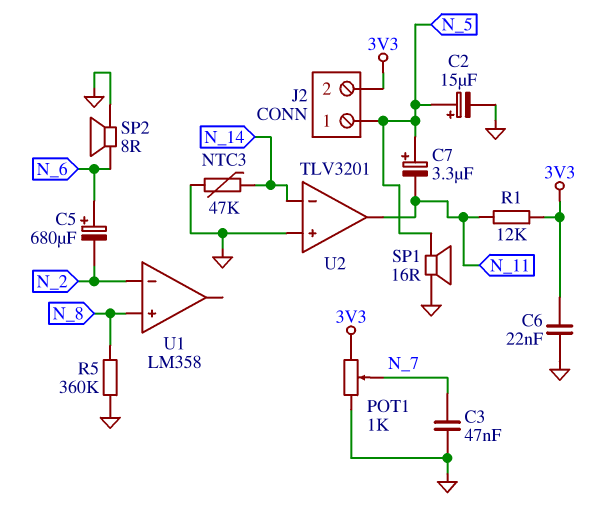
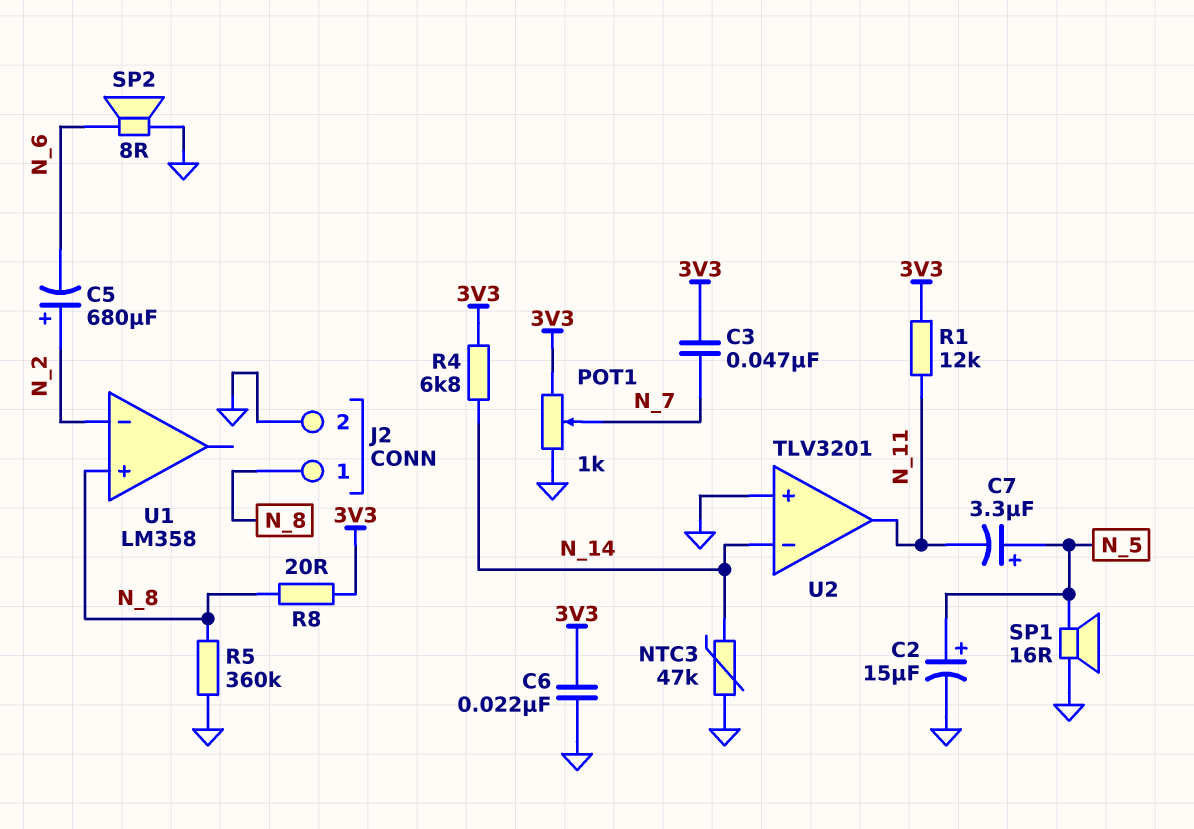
C3: 47nF (GND, N_7) -> 47nF (3V3, N_7)
C5: 680uF (plus N_6, minus N_2) -> 680uF (plus N_2, minus N_6)
J2 pin 1: N_5 -> N_8
J2 pin 2: 3V3 -> GND
R4: none -> 6.8k (3V3, N_14)
R8: none -> 20 (3V3, N_8)

